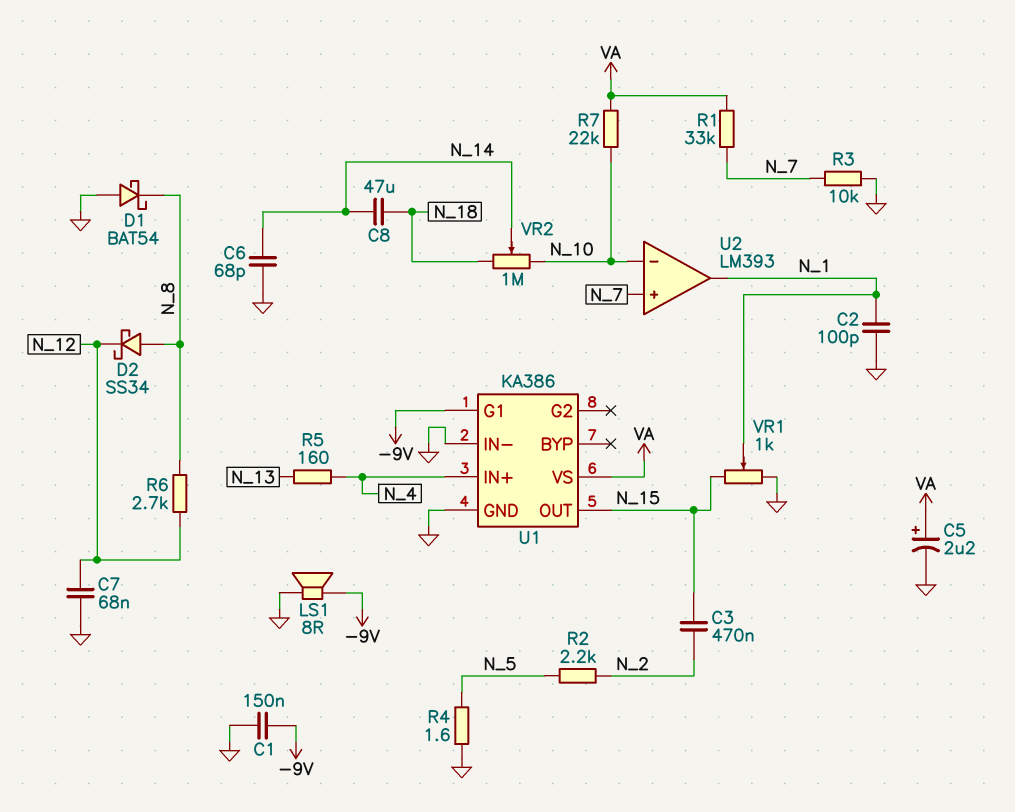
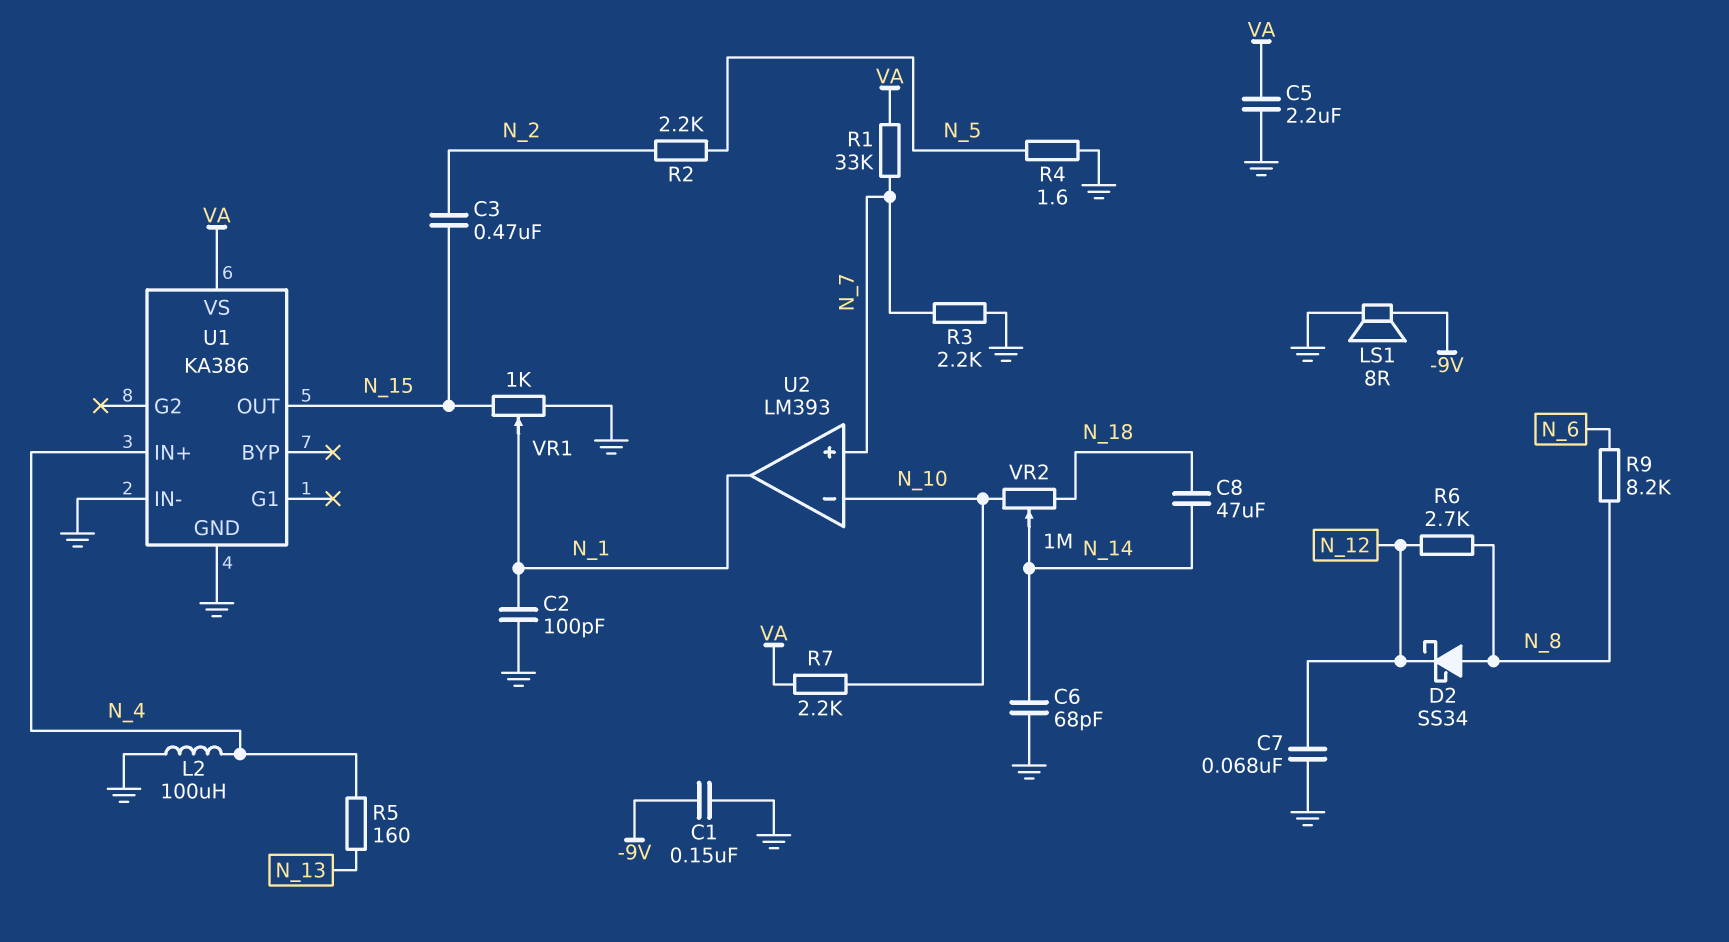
C5: 2.2uF (plus VA, minus GND) -> 2.2uF (GND, VA)
D1: schottky BAT54 (A GND, K N_8) -> none
L2: none -> 100uH (GND, N_4)
R3: 10k (GND, N_7) -> 2.2k (GND, N_7)
R7: 22k (N_10, VA) -> 2.2k (N_10, VA)
R9: none -> 8.2k (N_6, N_8)
U1 pin G1: -9V -> none

